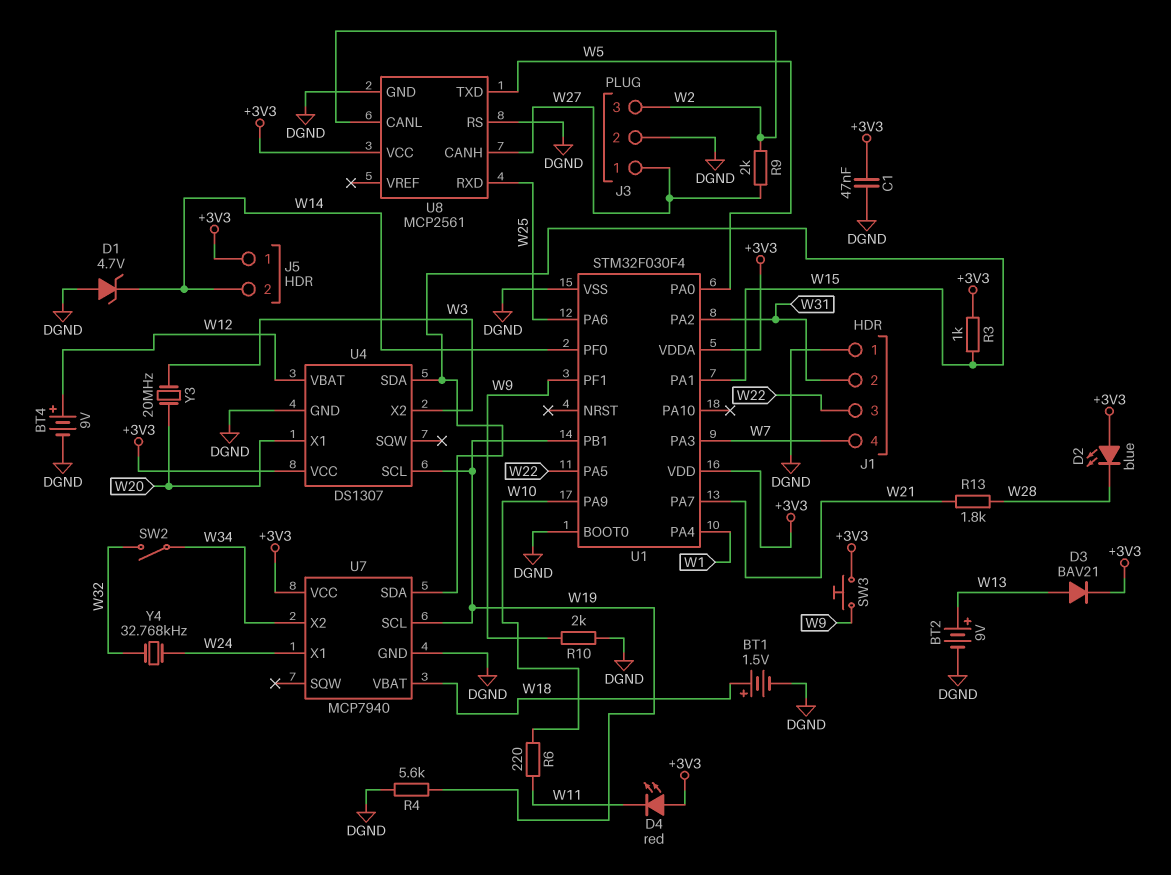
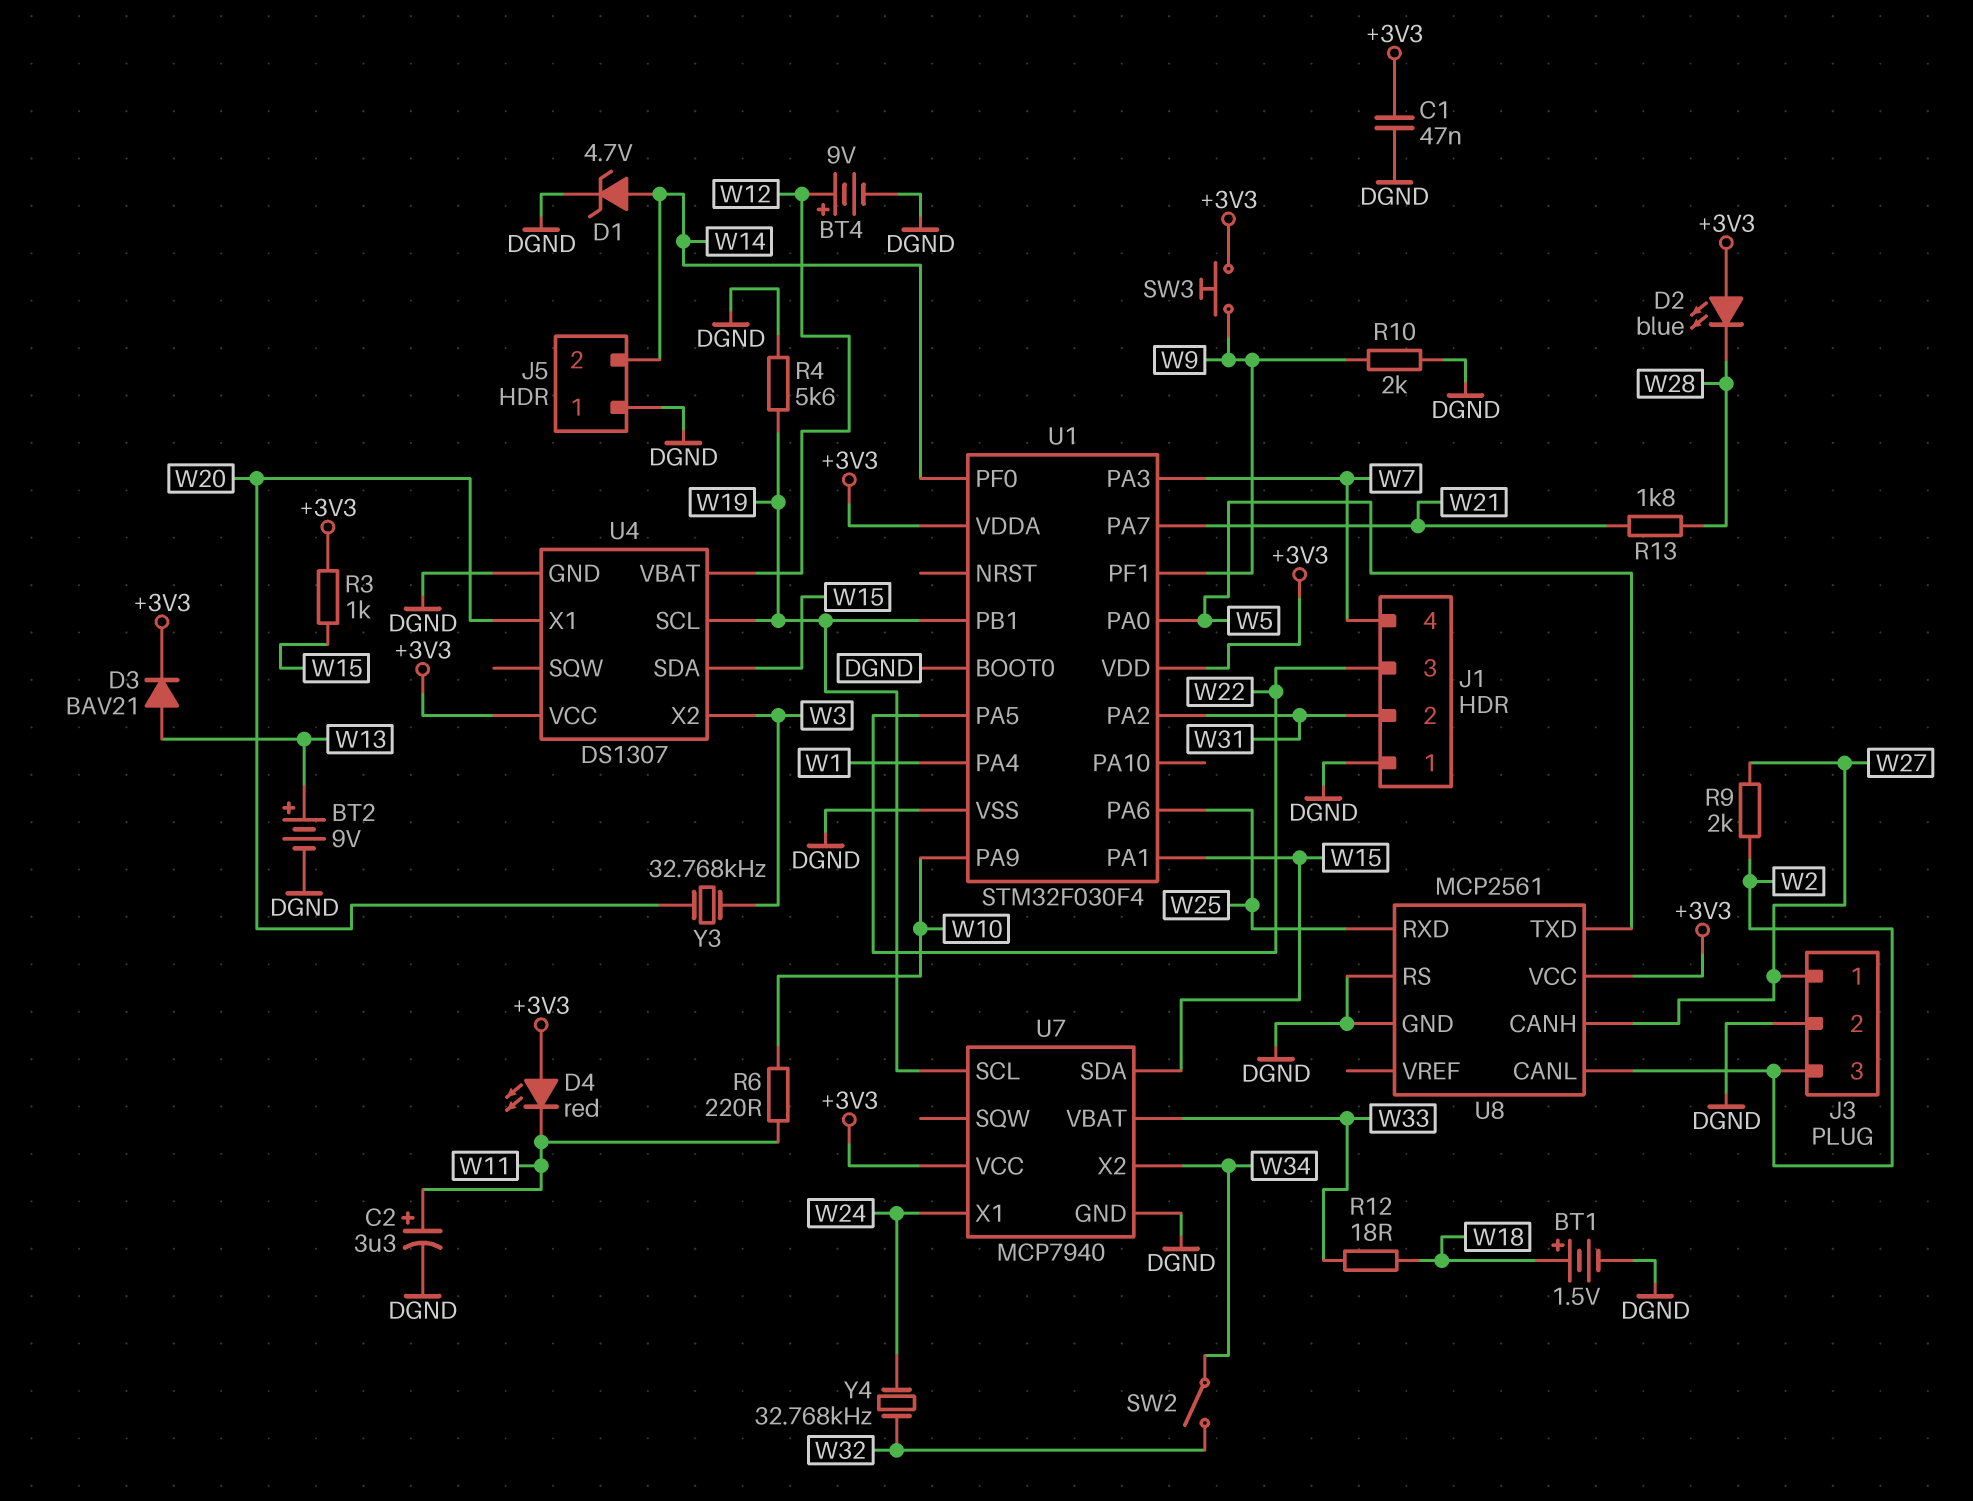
C2: none -> 3.3uF (plus W11, minus DGND)
D1: zener 4.7V (A DGND, K W14) -> zener 4.7V (A W14, K DGND)
J5 pin 1: +3V3 -> DGND
R12: none -> 18 (W18, W33)
U7 pin VBAT: W18 -> W33
Y3: 20MHz (W3, W20) -> 32.768kHz (W3, W20)

